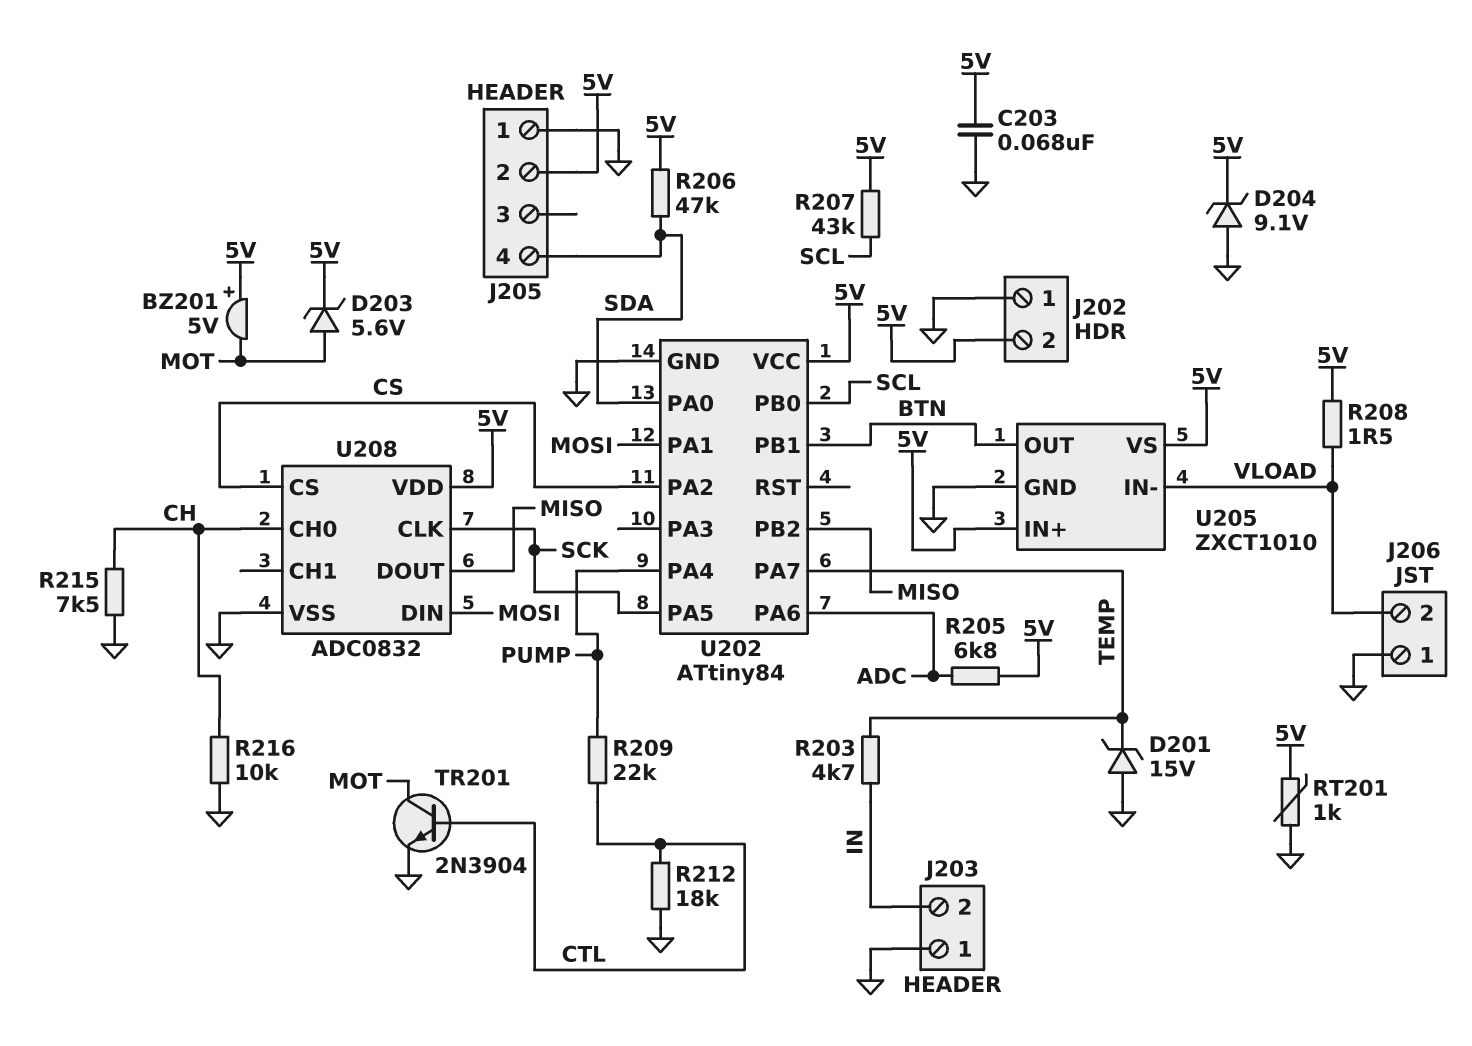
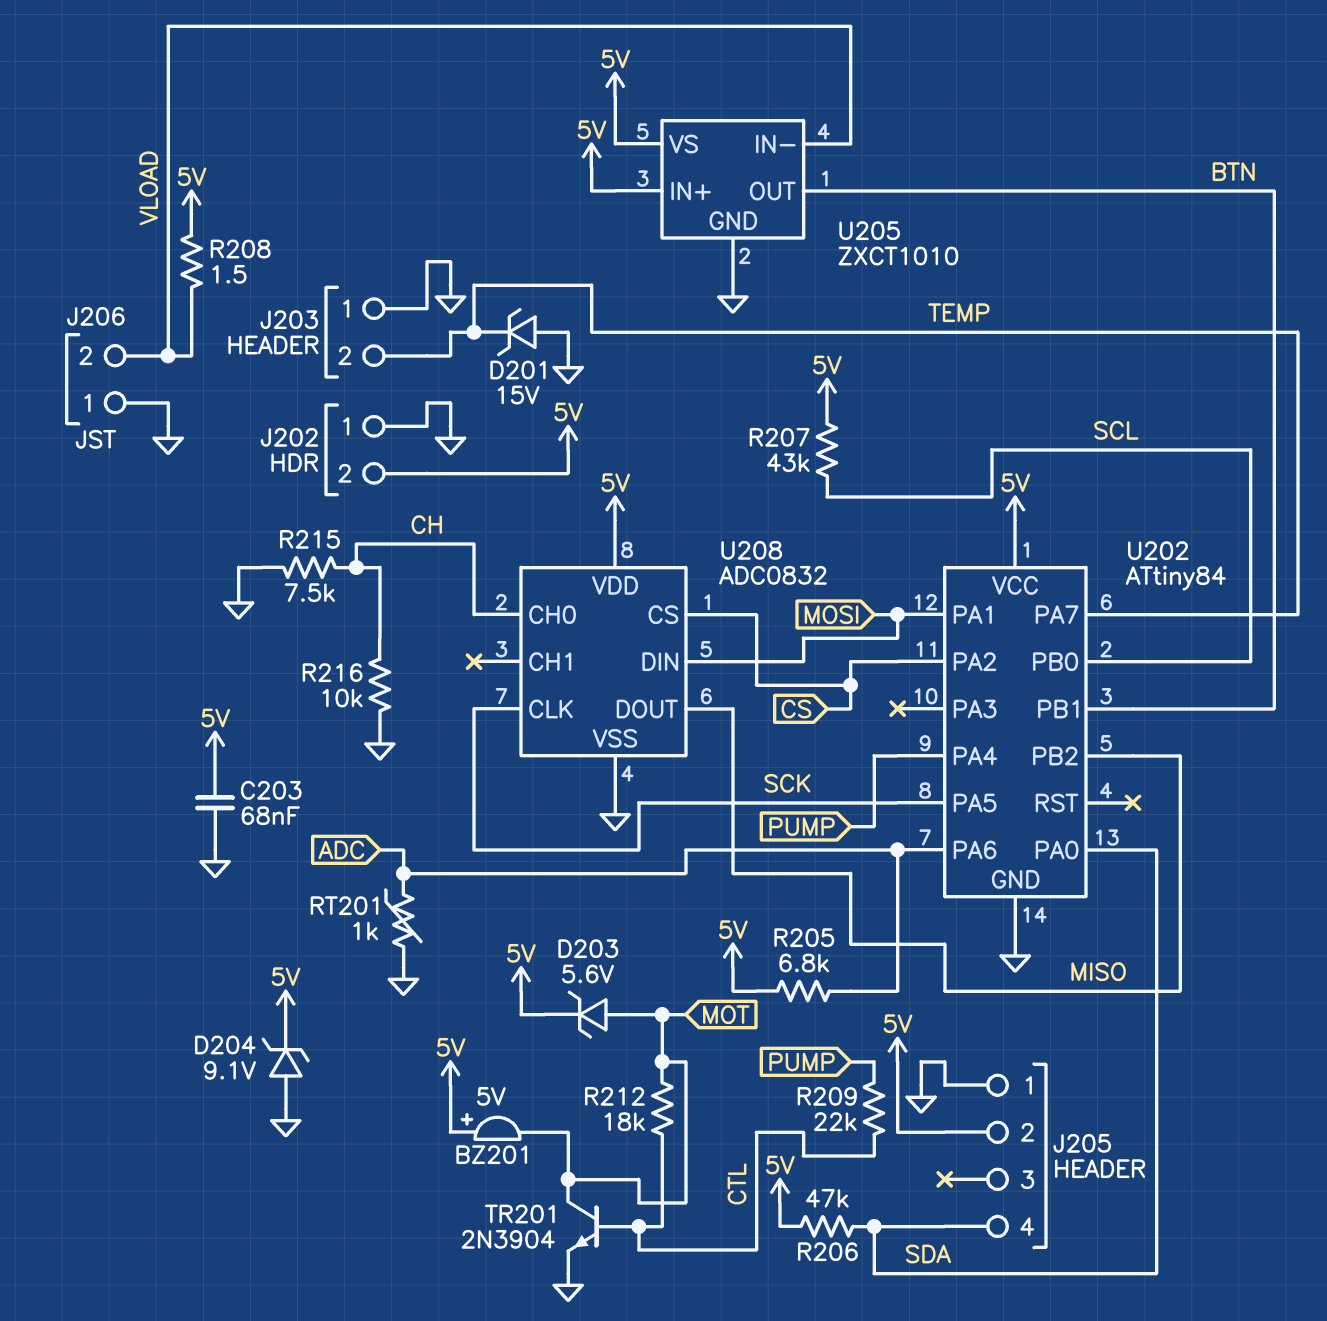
J203 pin 2: IN -> TEMP
R203: 4.7k (IN, TEMP) -> none
R212: 18k (CTL, GND) -> 18k (CTL, MOT)
RT201: 1k (5V, GND) -> 1k (ADC, GND)

